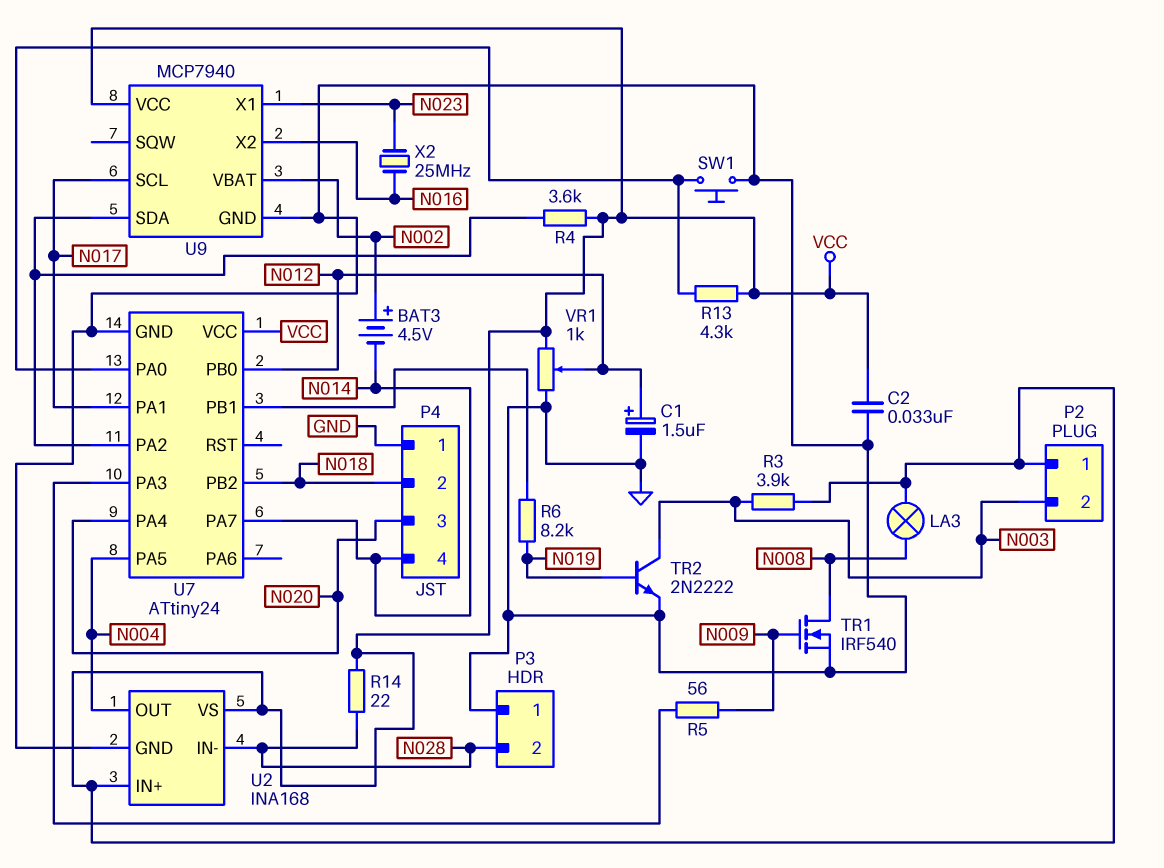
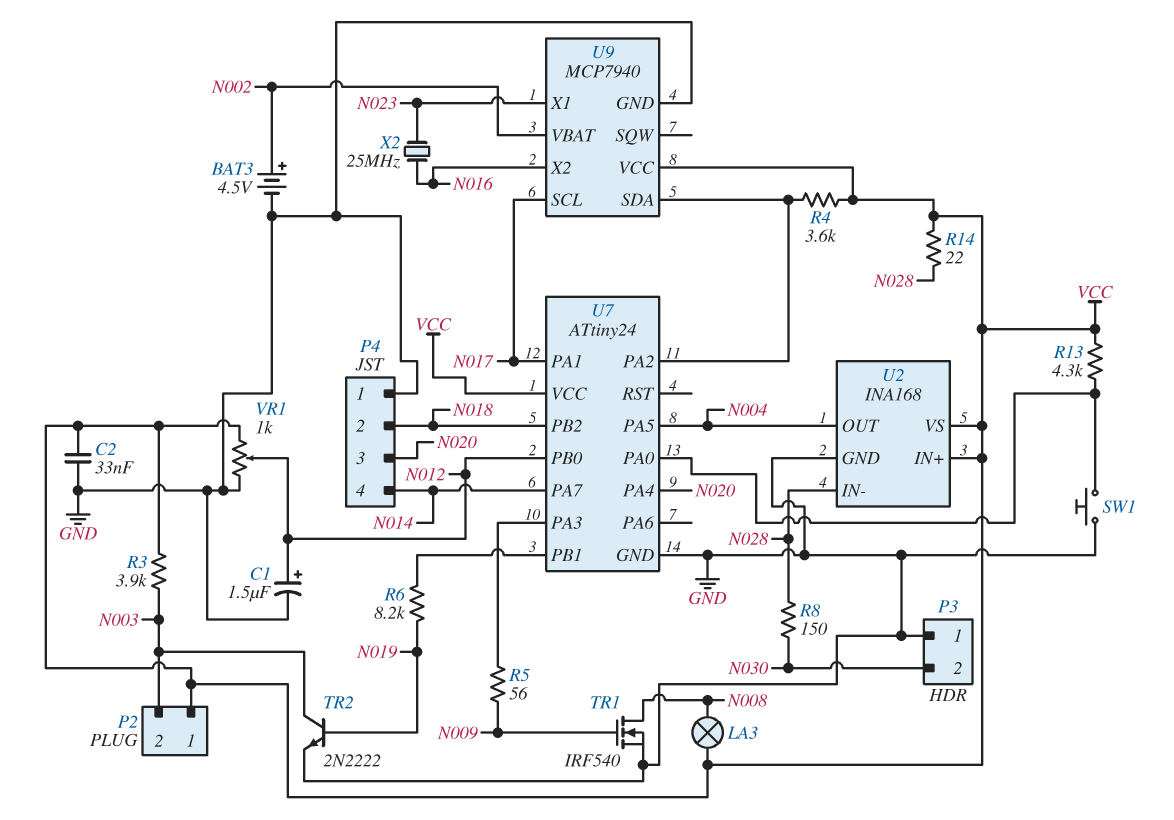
BAT3: 4.5V (plus N002, minus N014) -> 4.5V (plus N002, minus GND)
P3 pin 2: N028 -> N030
R8: none -> 150 (N028, N030)

